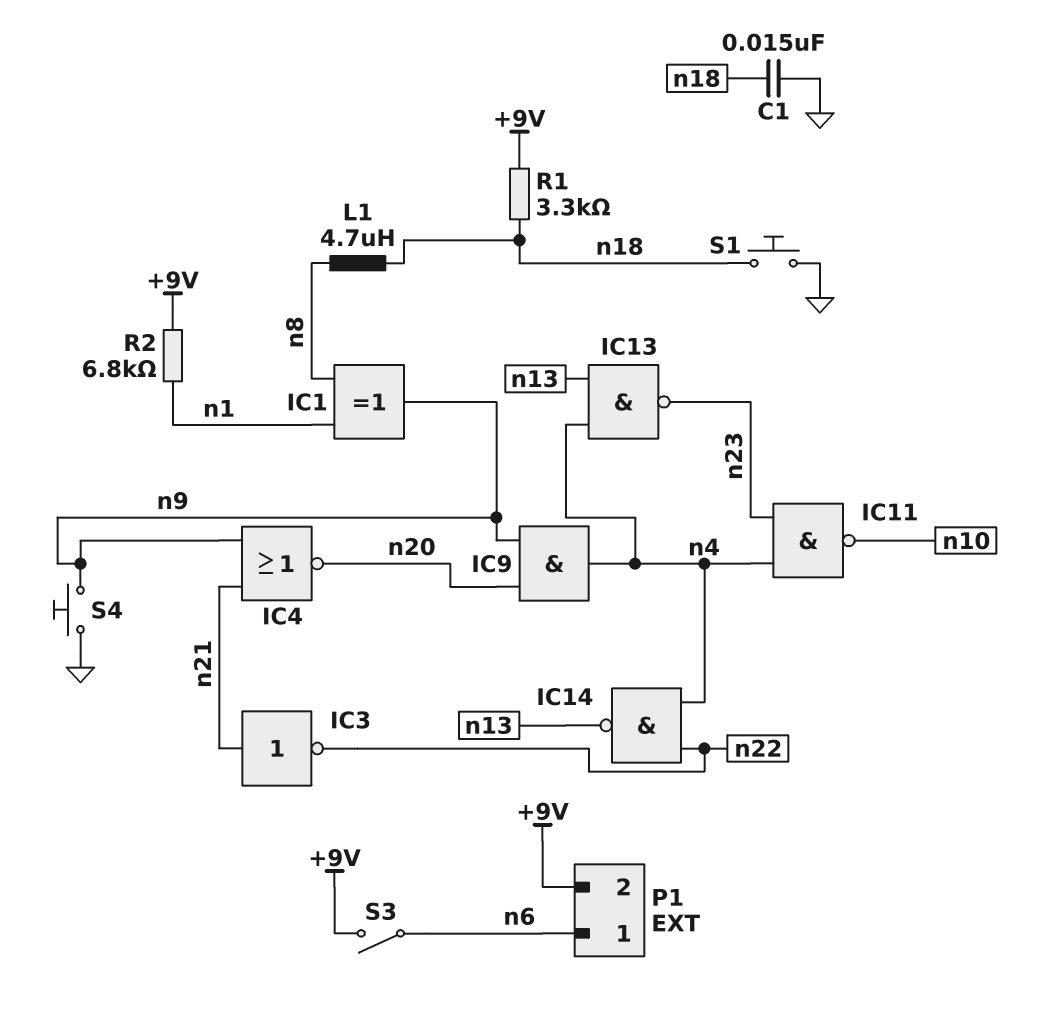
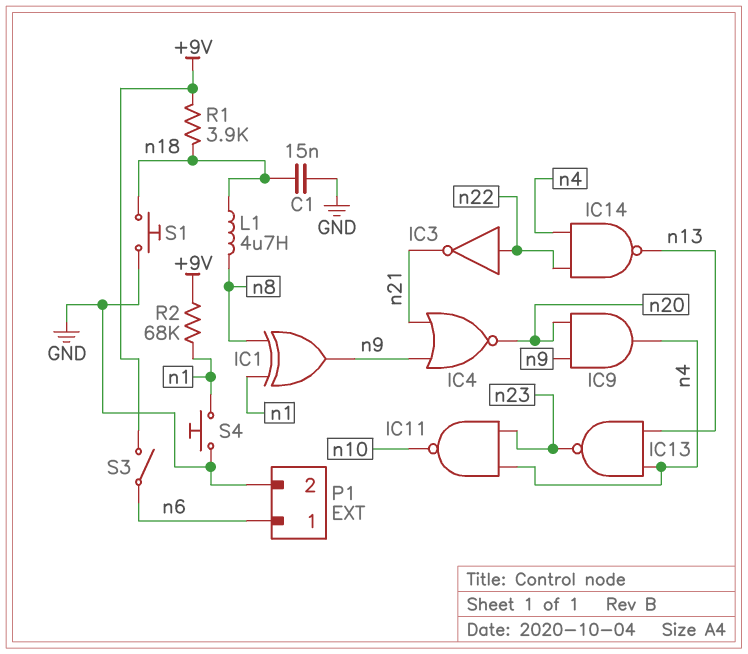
IC3: NOT (in n21, out n22) -> NOT (in n22, out n21)
P1 pin 2: +9V -> GND
R1: 3.3k (+9V, n18) -> 3.9k (+9V, n18)
R2: 6.8k (+9V, n1) -> 68k (+9V, n1)
S4: button (GND, n9) -> button (GND, n1)

